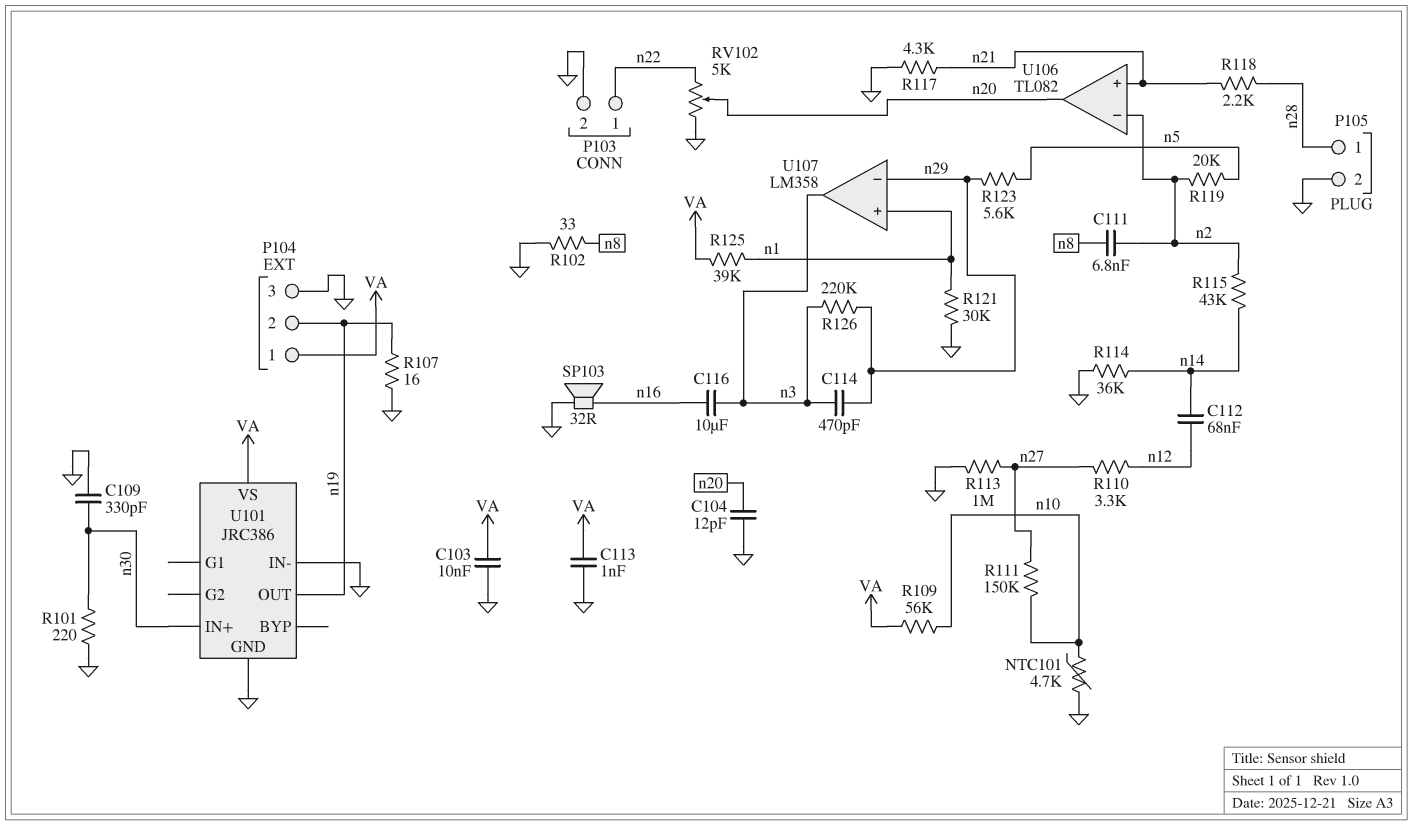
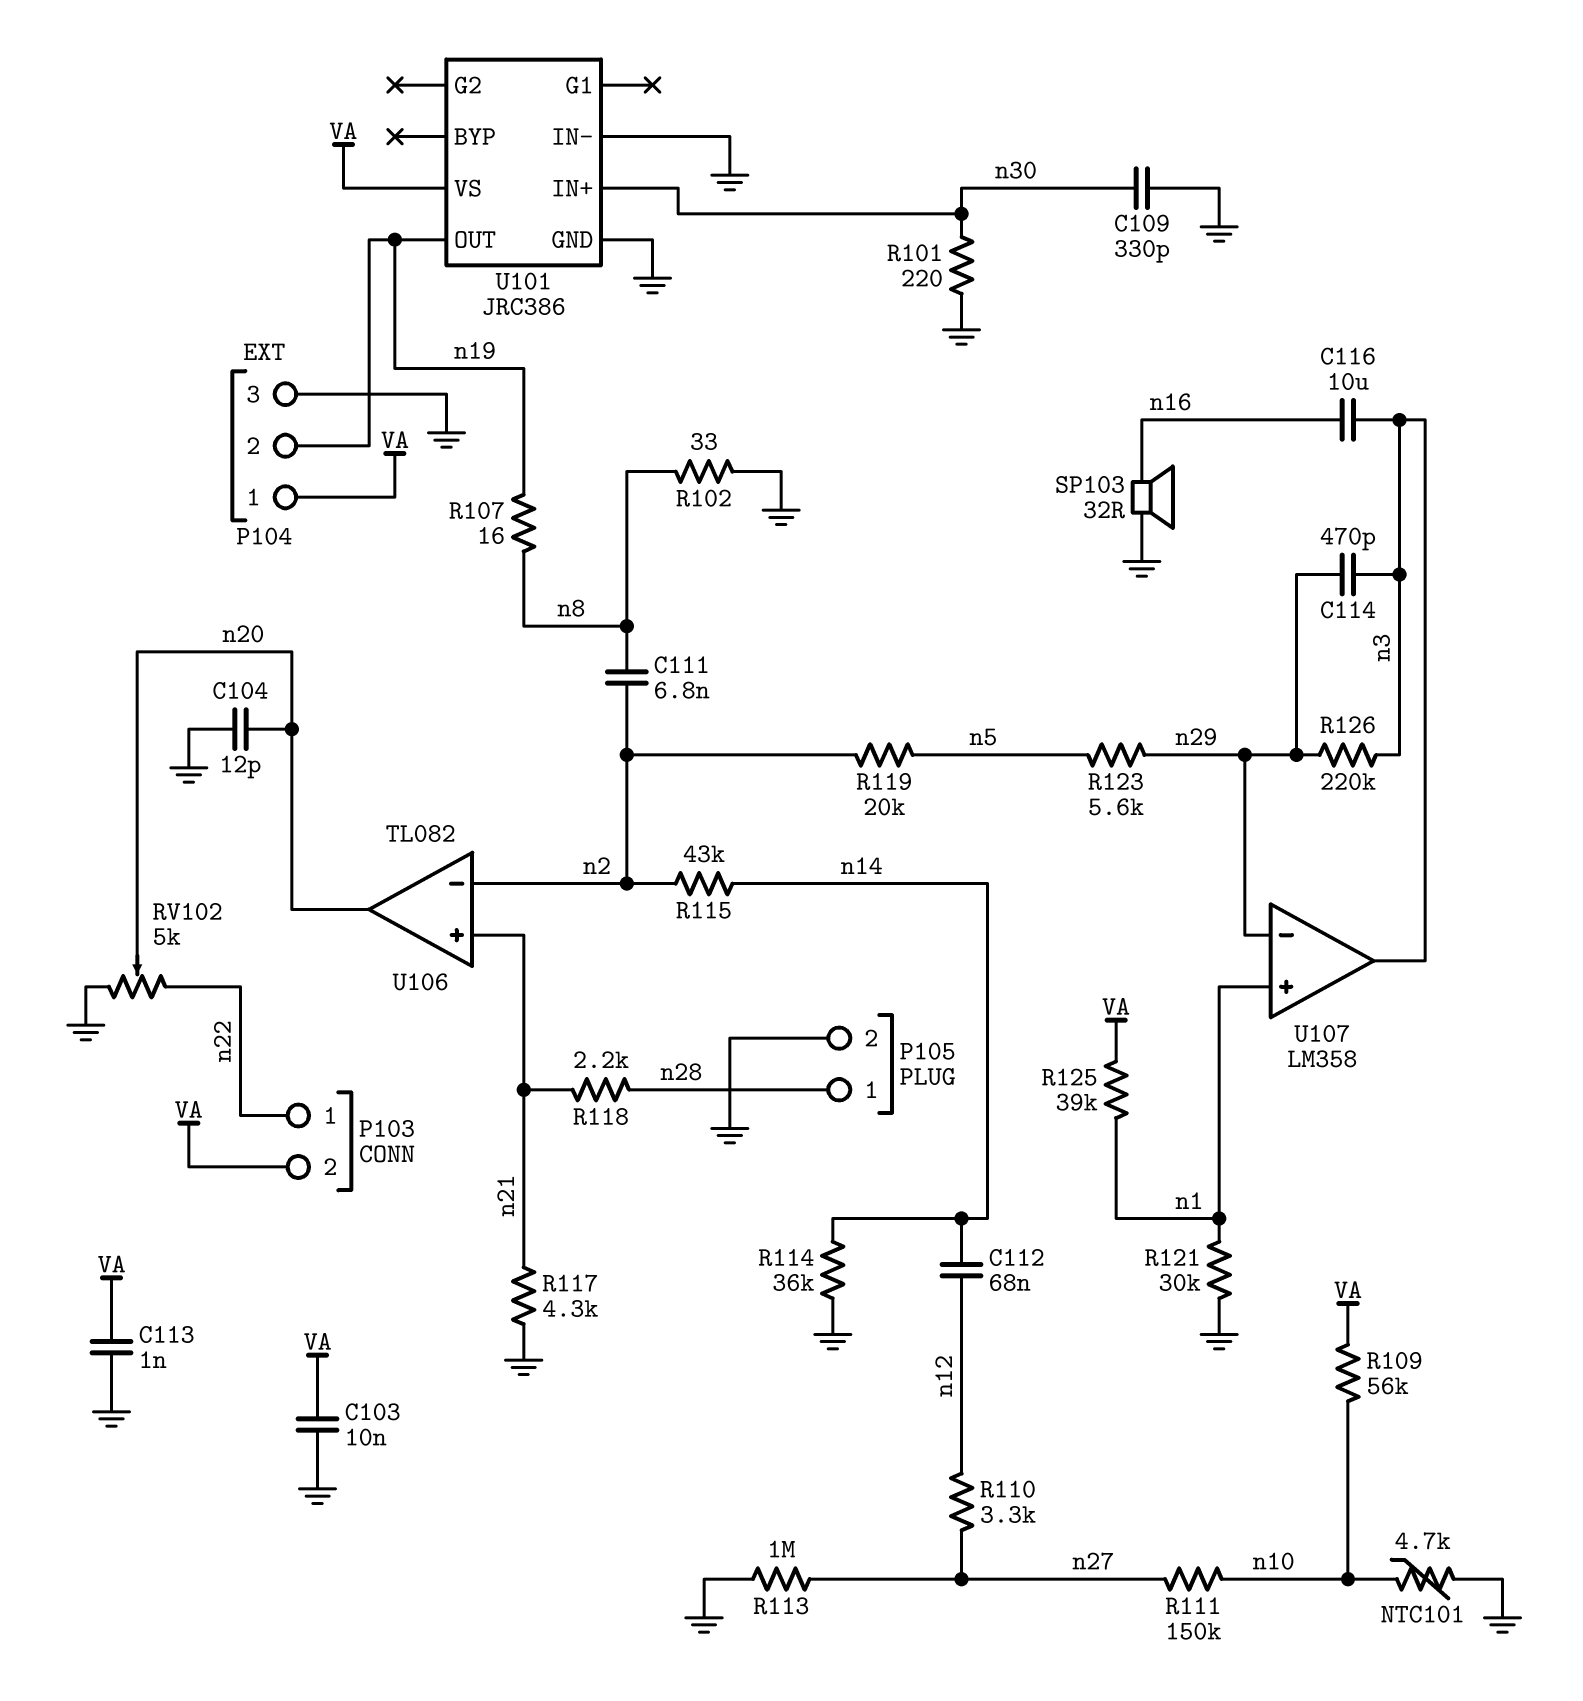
P103 pin 2: GND -> VA
R107: 16 (GND, n19) -> 16 (n8, n19)

